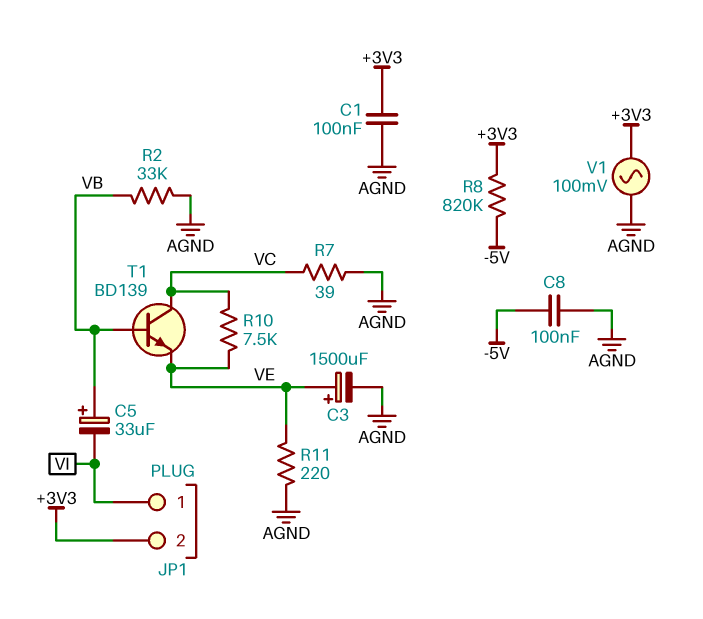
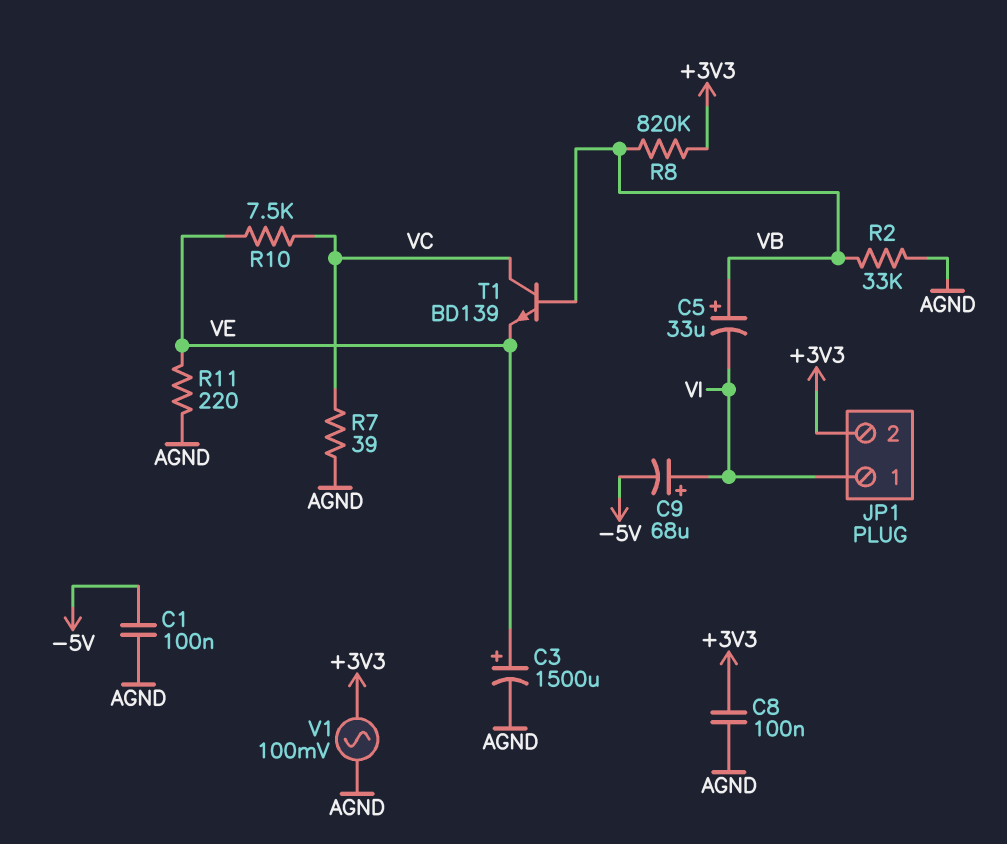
C1: 100nF (+3V3, AGND) -> 100nF (-5V, AGND)
C8: 100nF (-5V, AGND) -> 100nF (+3V3, AGND)
C9: none -> 68uF (plus VI, minus -5V)
R8: 820k (+3V3, -5V) -> 820k (+3V3, VB)

